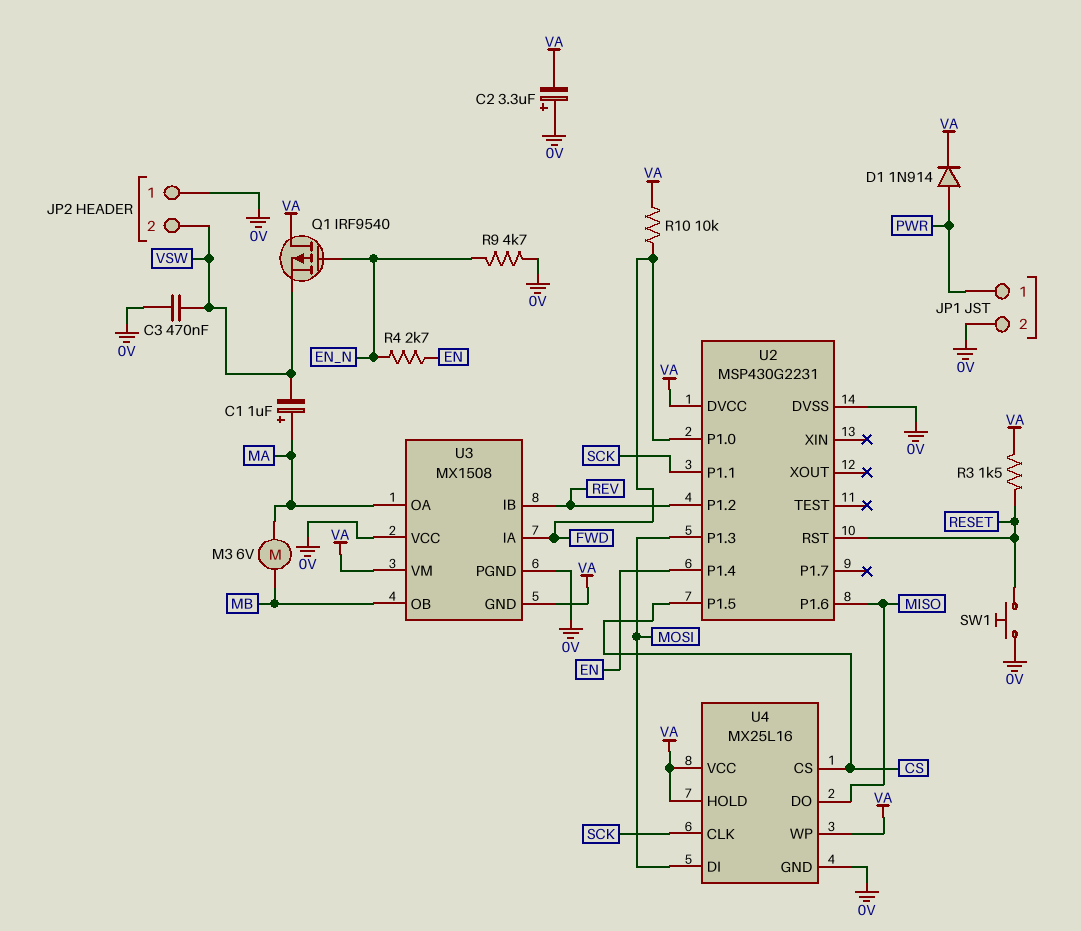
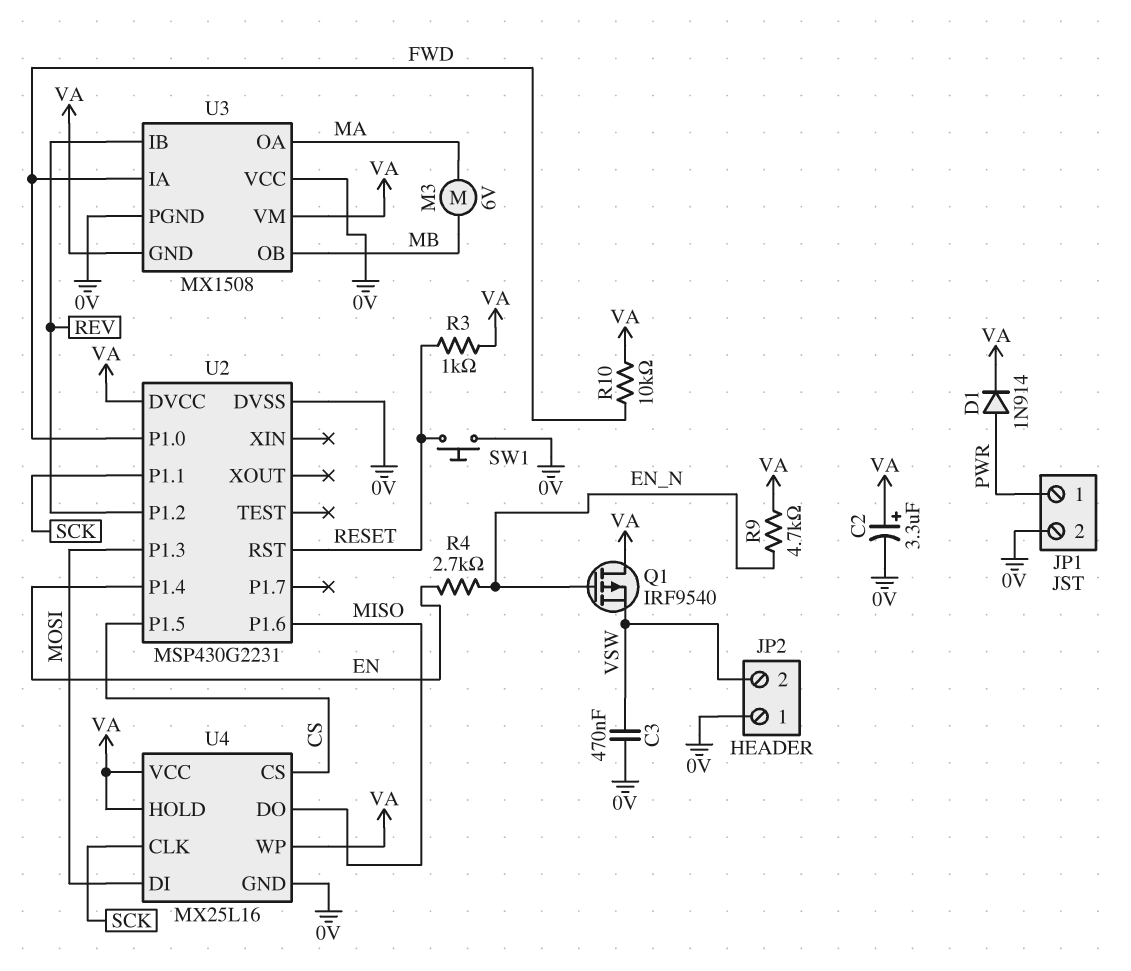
C1: 1uF (plus MA, minus VSW) -> none
C2: 3.3uF (plus 0V, minus VA) -> 3.3uF (plus VA, minus 0V)
R3: 1.5k (RESET, VA) -> 1k (RESET, VA)
R9: 4.7k (0V, EN_N) -> 4.7k (EN_N, VA)

